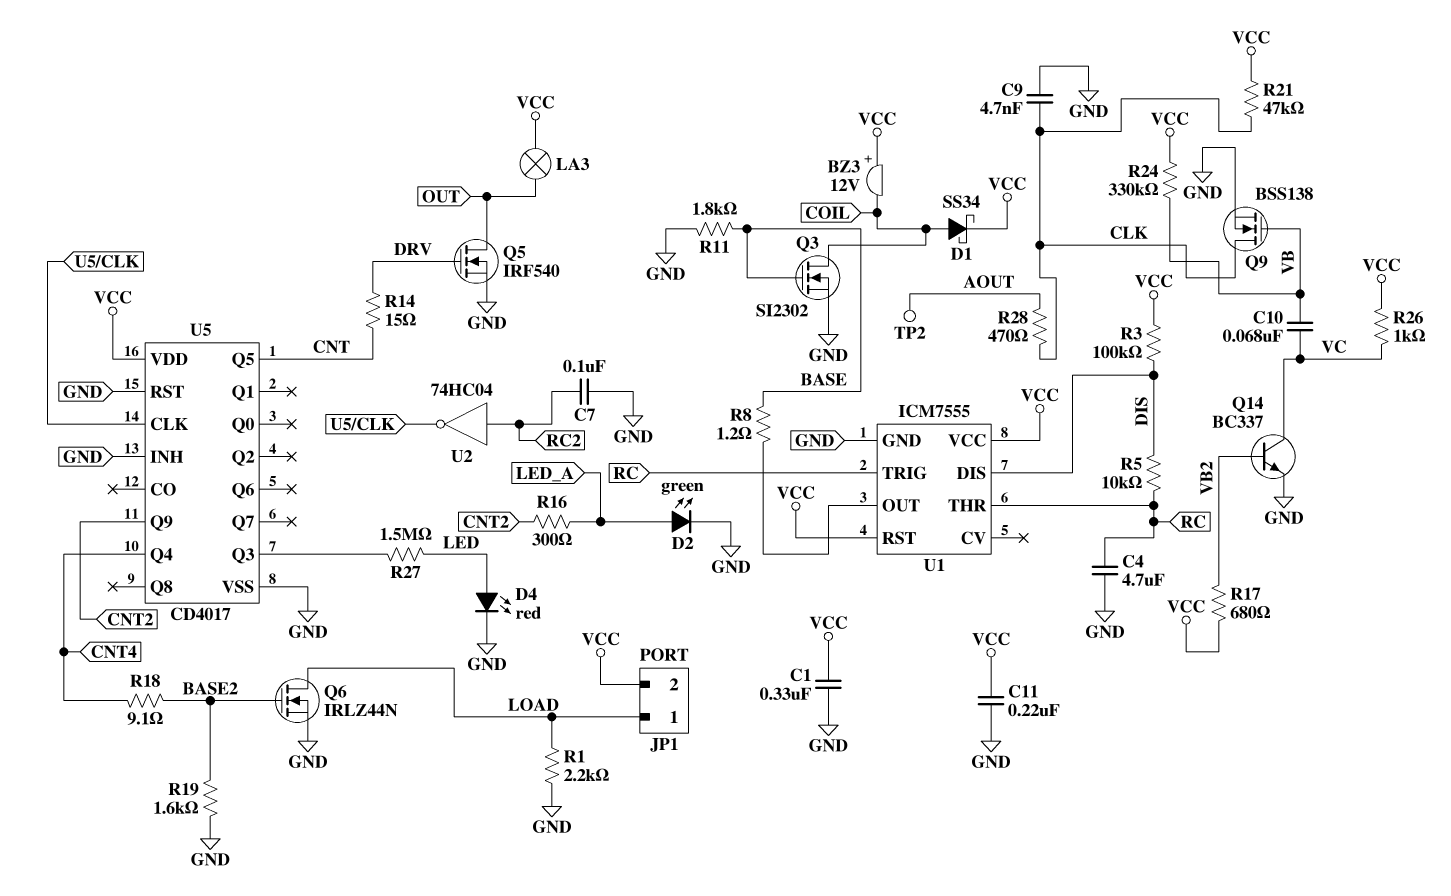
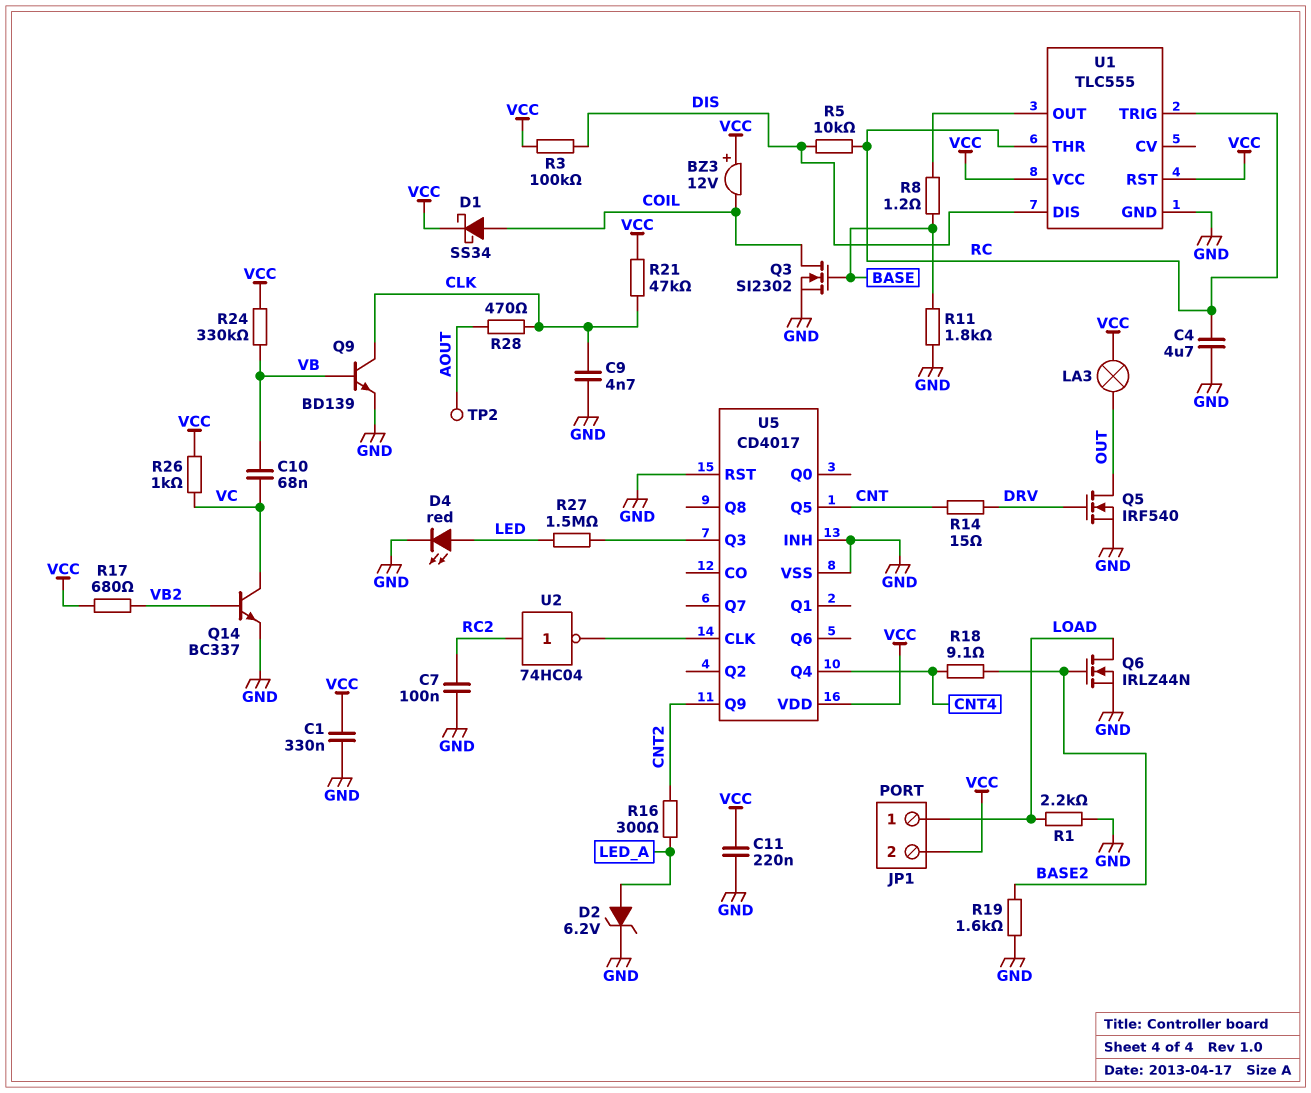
D2: LED green (A LED_A, K GND) -> zener 6.2V (A LED_A, K GND)
Q9: NMOS BSS138 (G VB, D CLK, S GND) -> NPN BD139 (B VB, C CLK, E GND)
U1: ICM7555 -> TLC555

